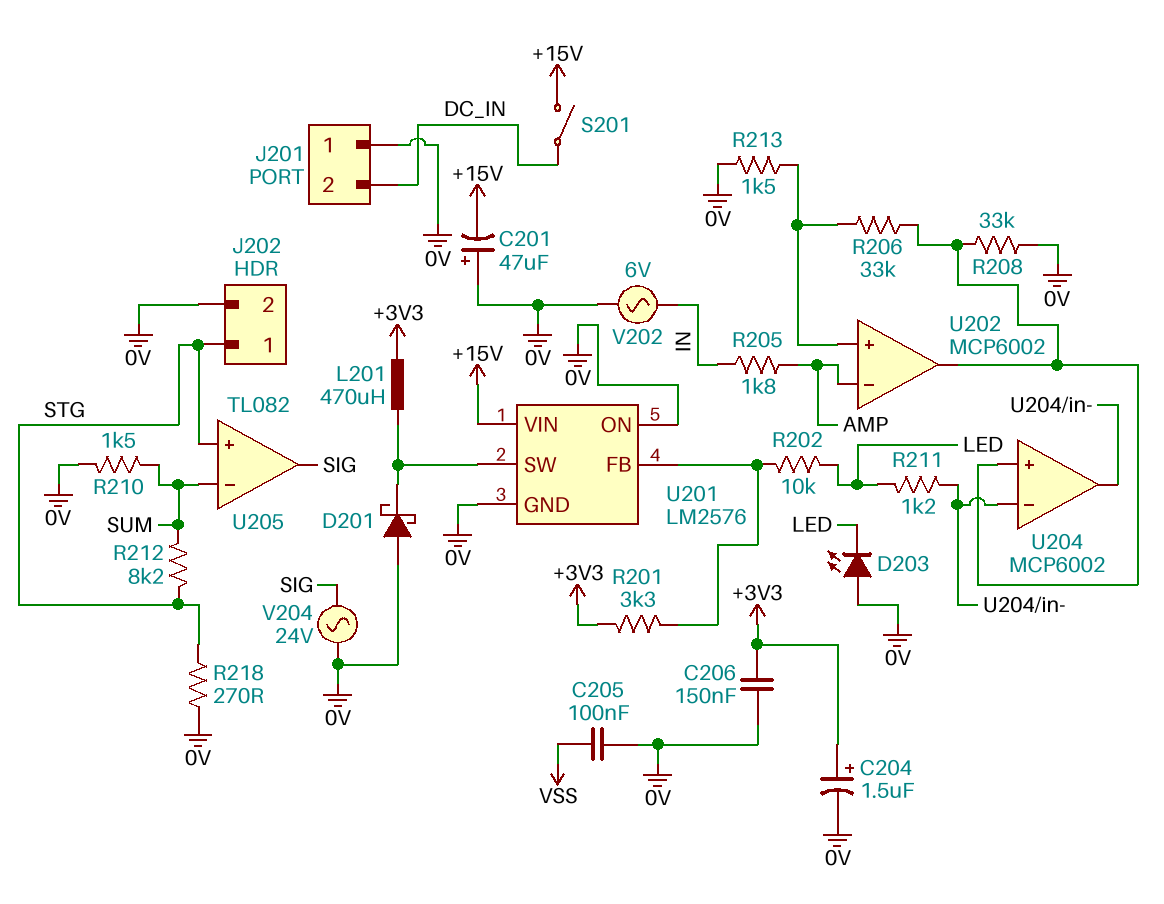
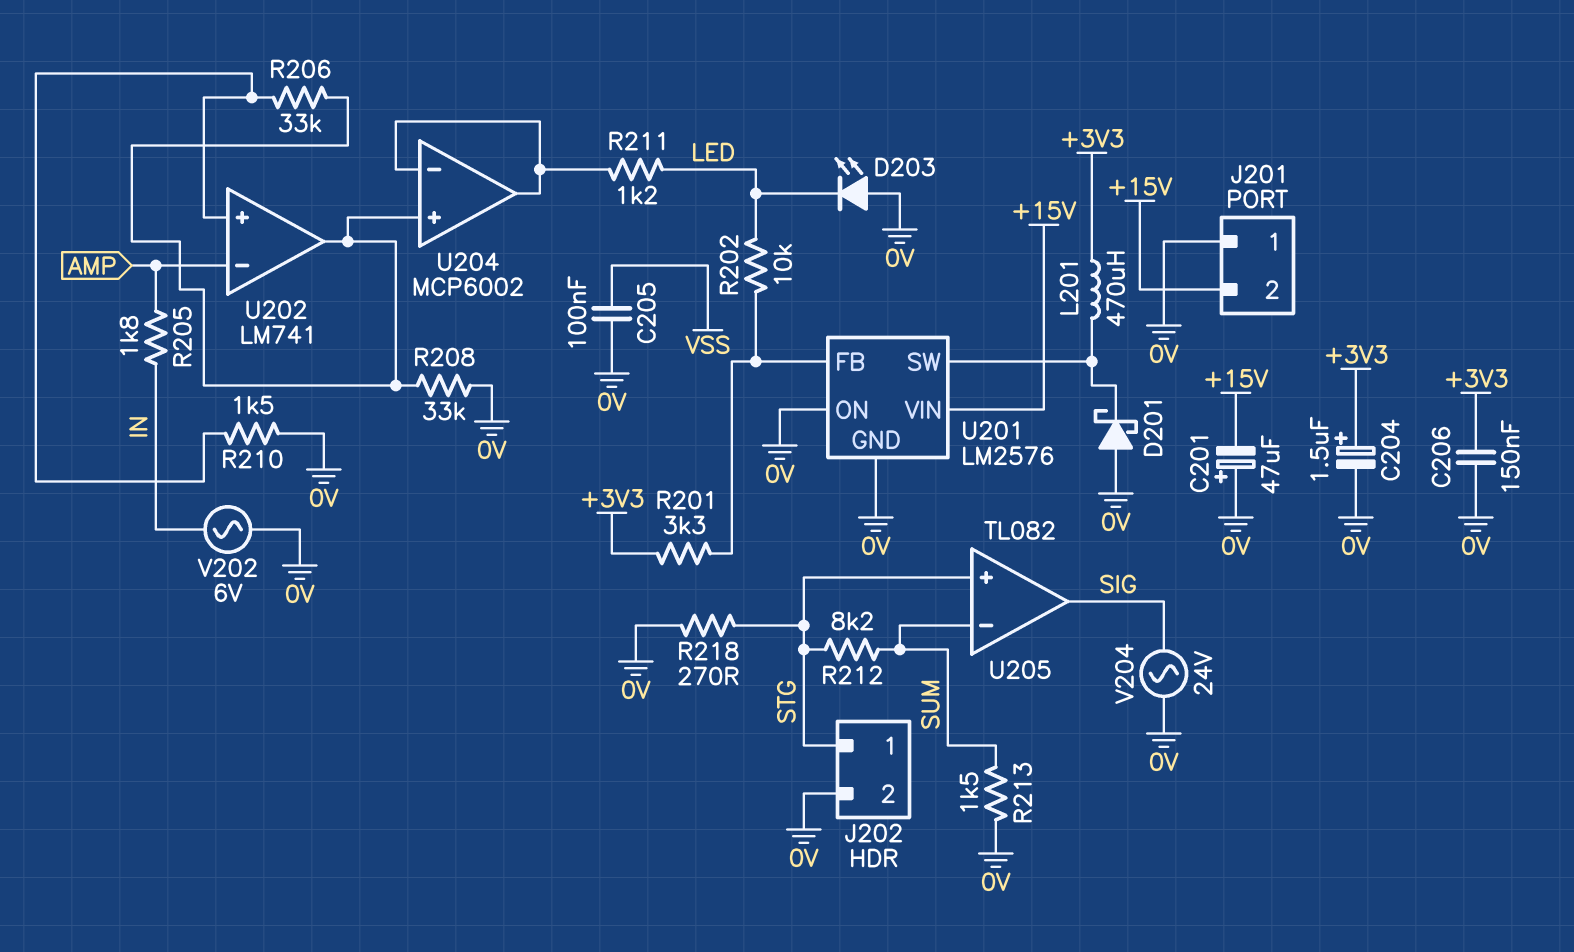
J201 pin 2: DC_IN -> +15V
R210: 1.5k (0V, SUM) -> 1.5k (0V, U202/in+)
R213: 1.5k (0V, U202/in+) -> 1.5k (0V, SUM)
S201: switch (+15V, DC_IN) -> none
U202: MCP6002 -> LM741

